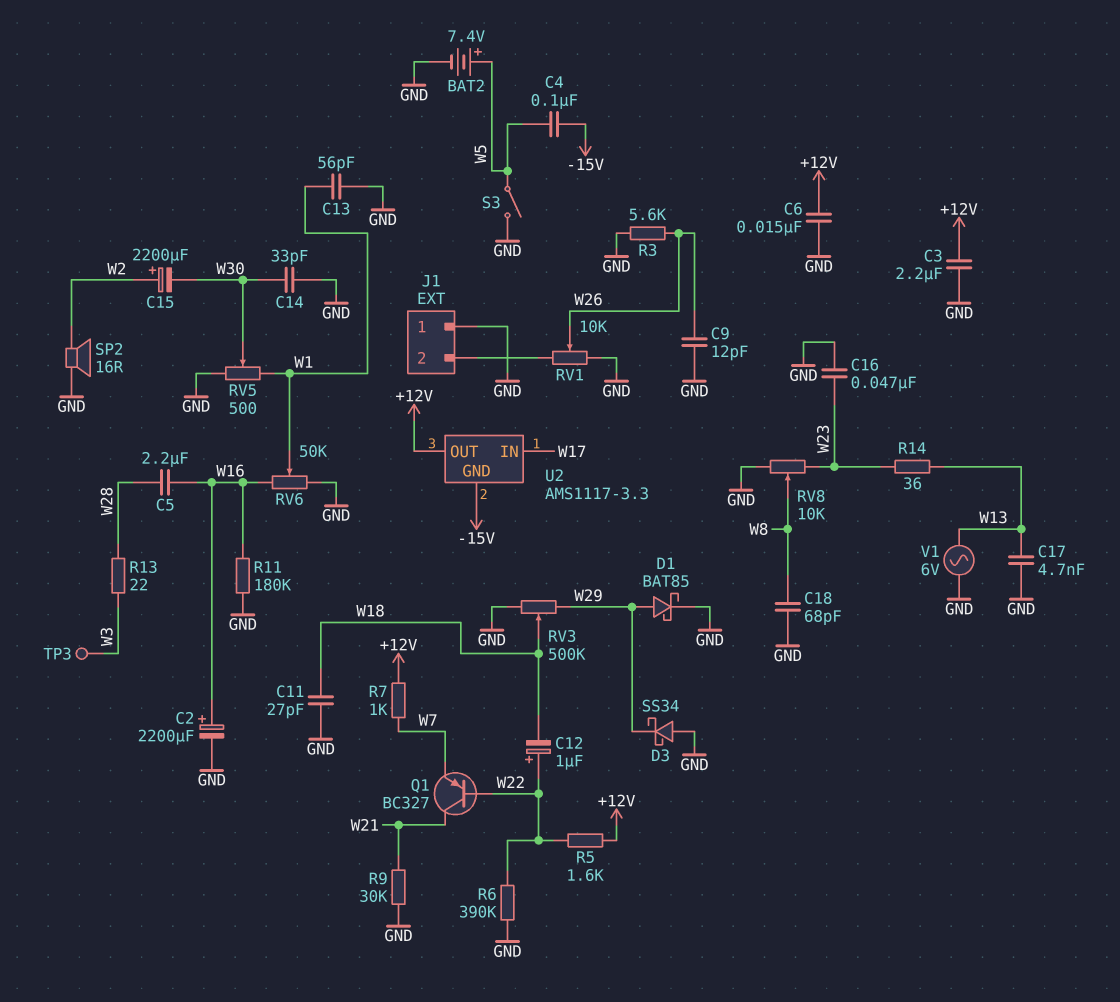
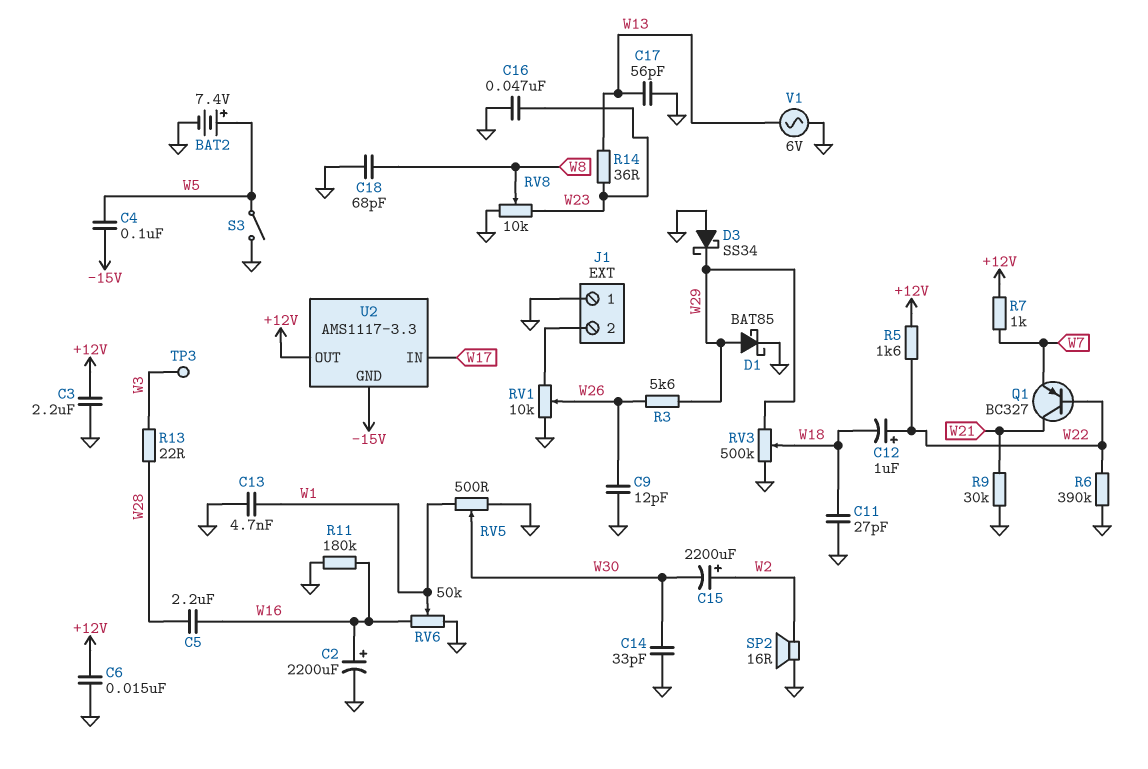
C13: 56pF (GND, W1) -> 4.7nF (GND, W1)
C17: 4.7nF (GND, W13) -> 56pF (GND, W13)
R3: 5.6k (GND, W26) -> 5.6k (W26, W29)

